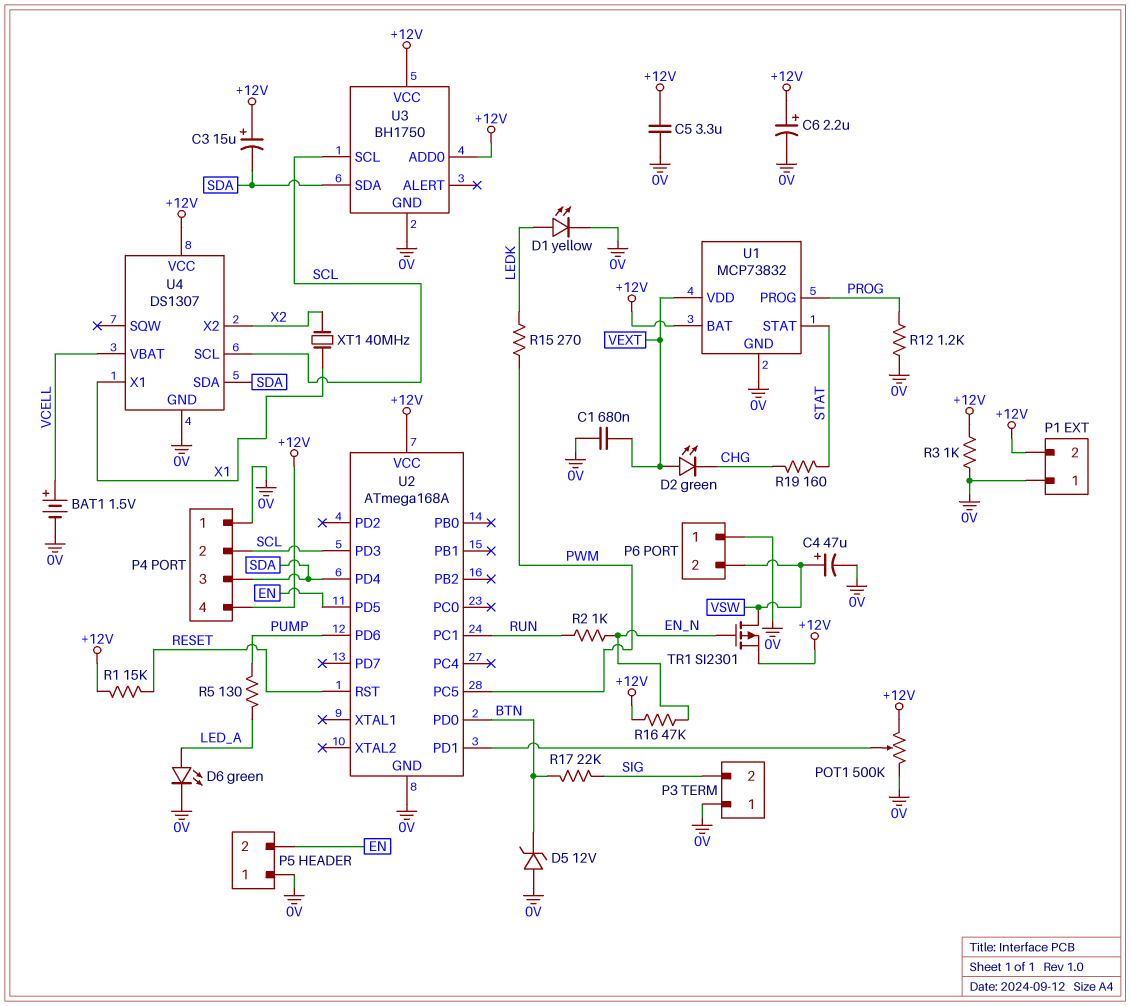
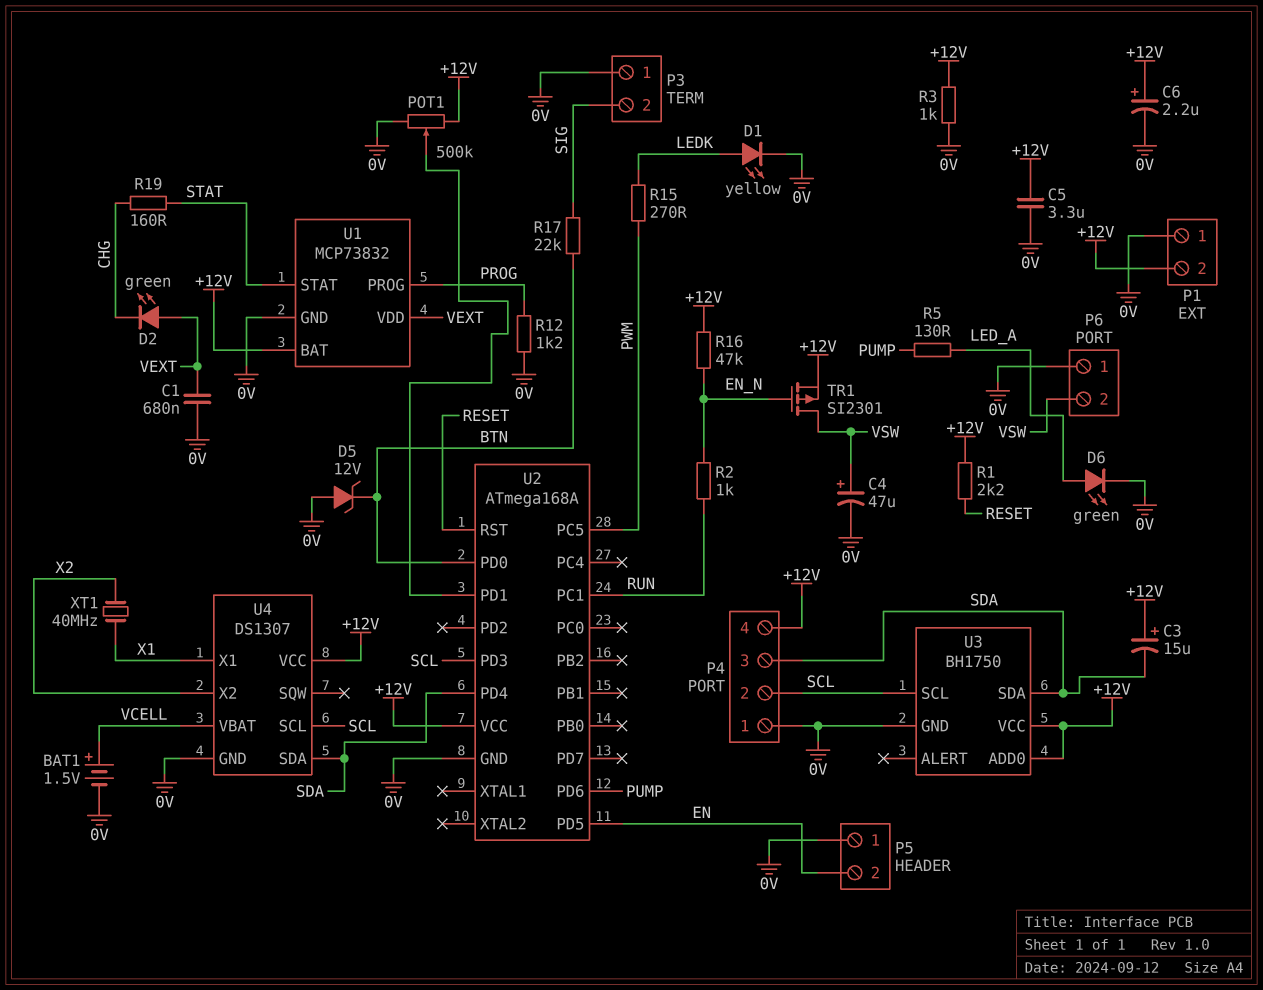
R1: 15k (+12V, RESET) -> 2.2k (+12V, RESET)

